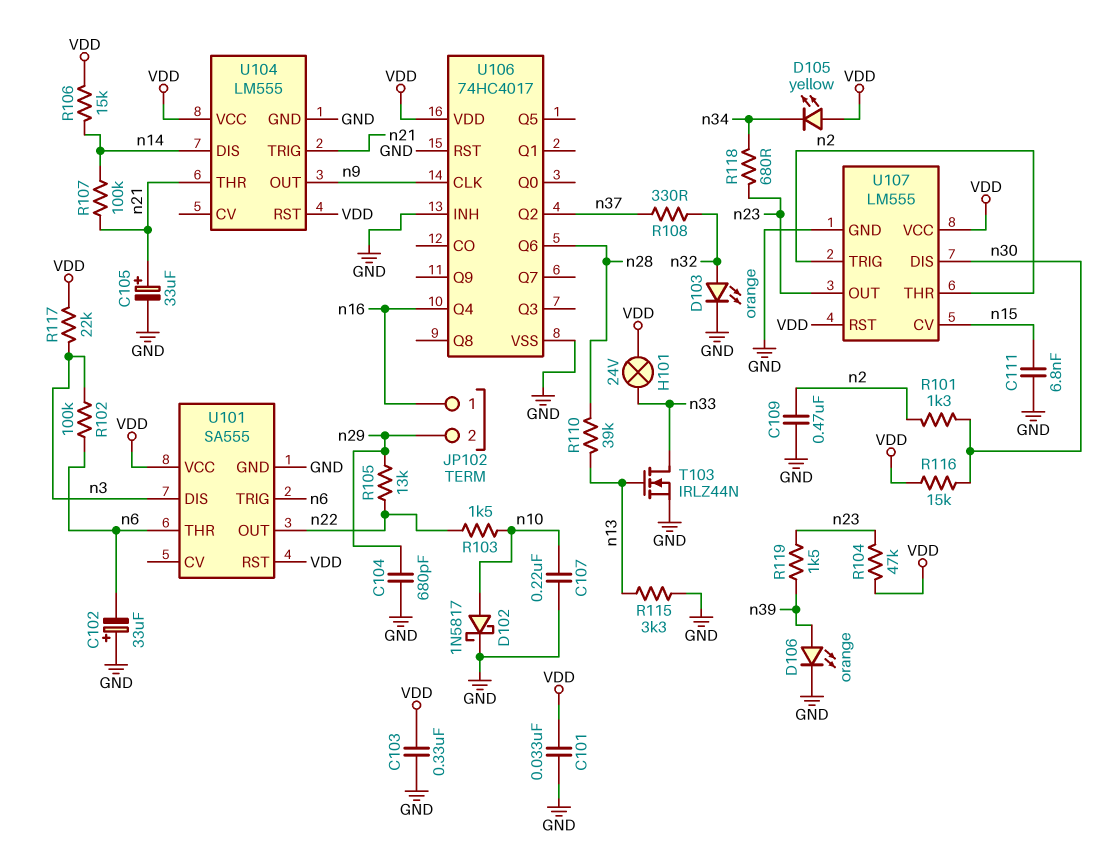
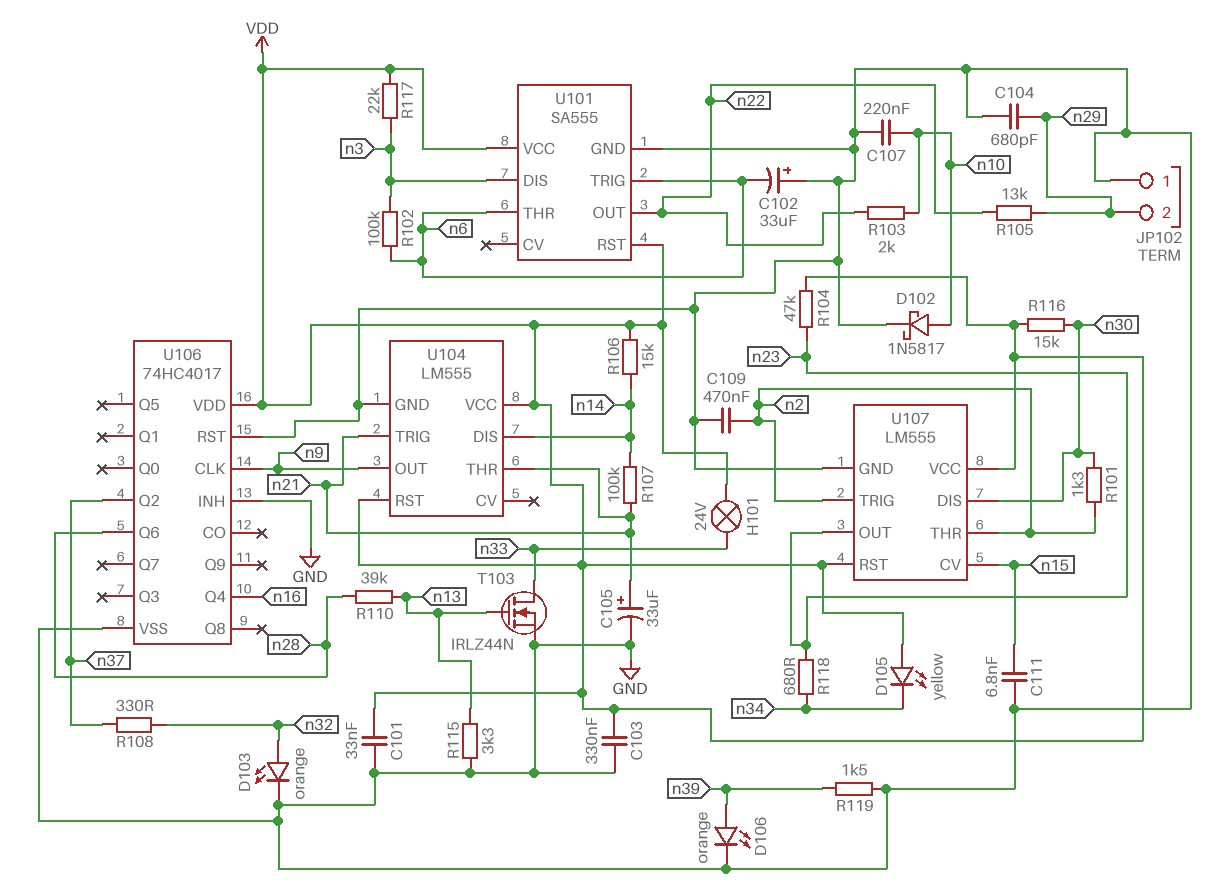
JP102 pin 1: n16 -> GND
R103: 1.5k (n10, n22) -> 2k (n10, n22)
R119: 1.5k (n23, n39) -> 1.5k (GND, n39)

